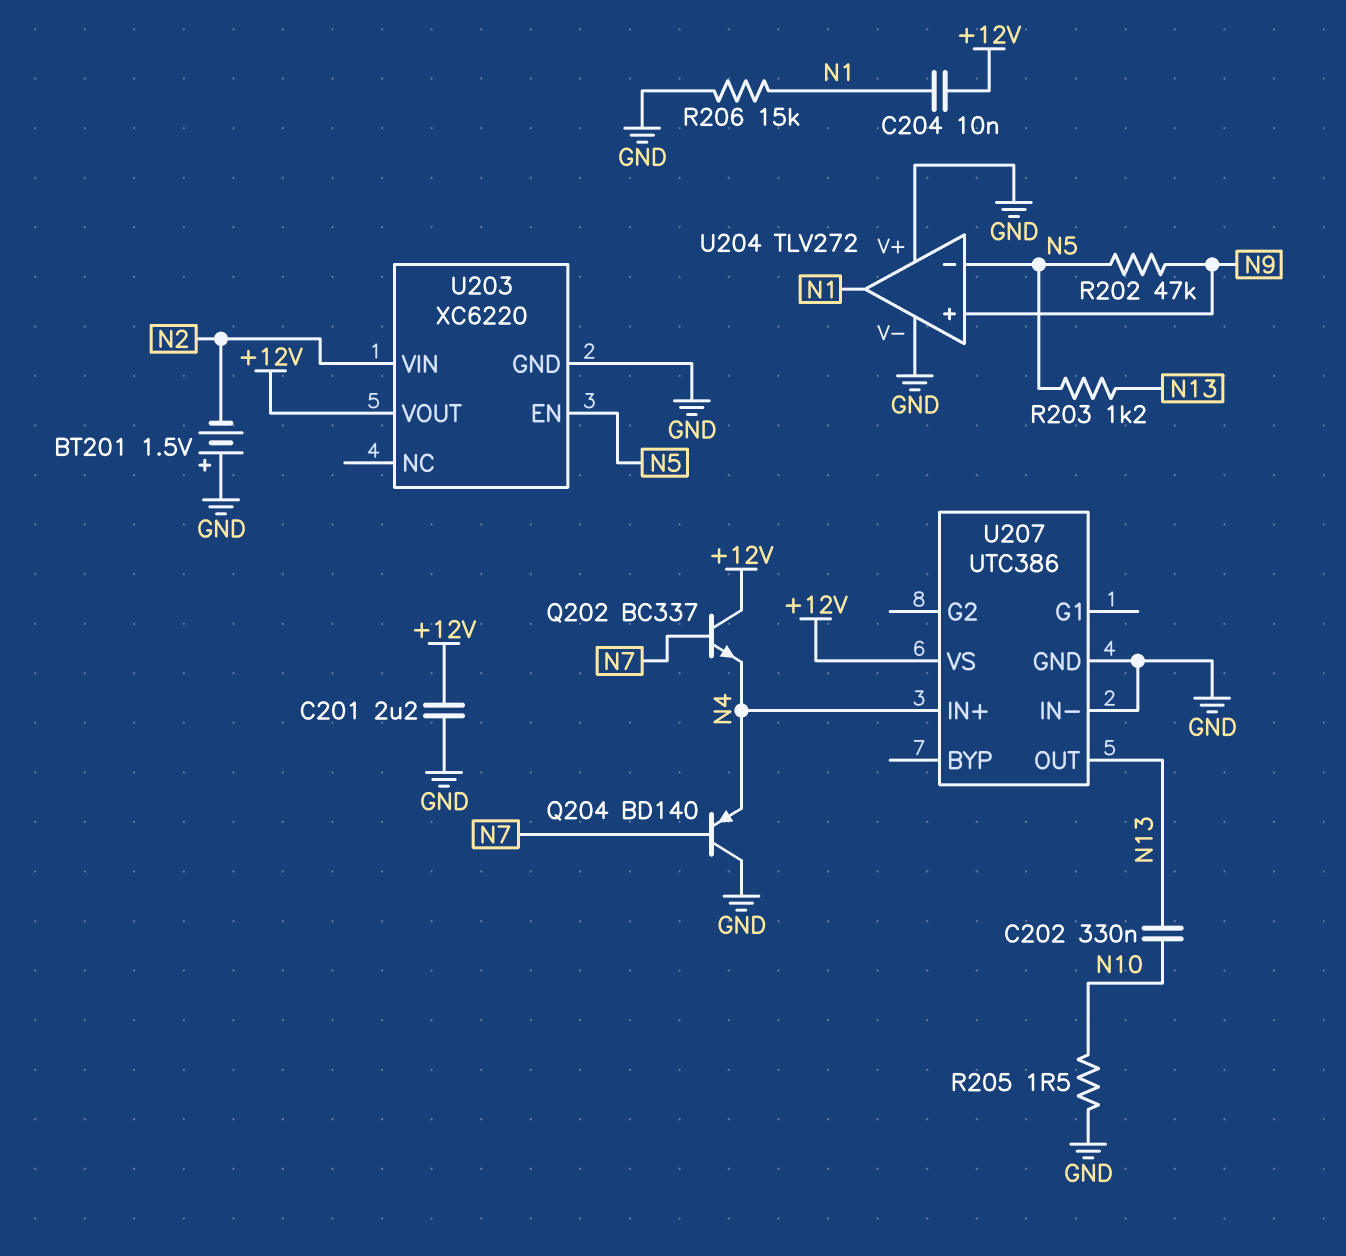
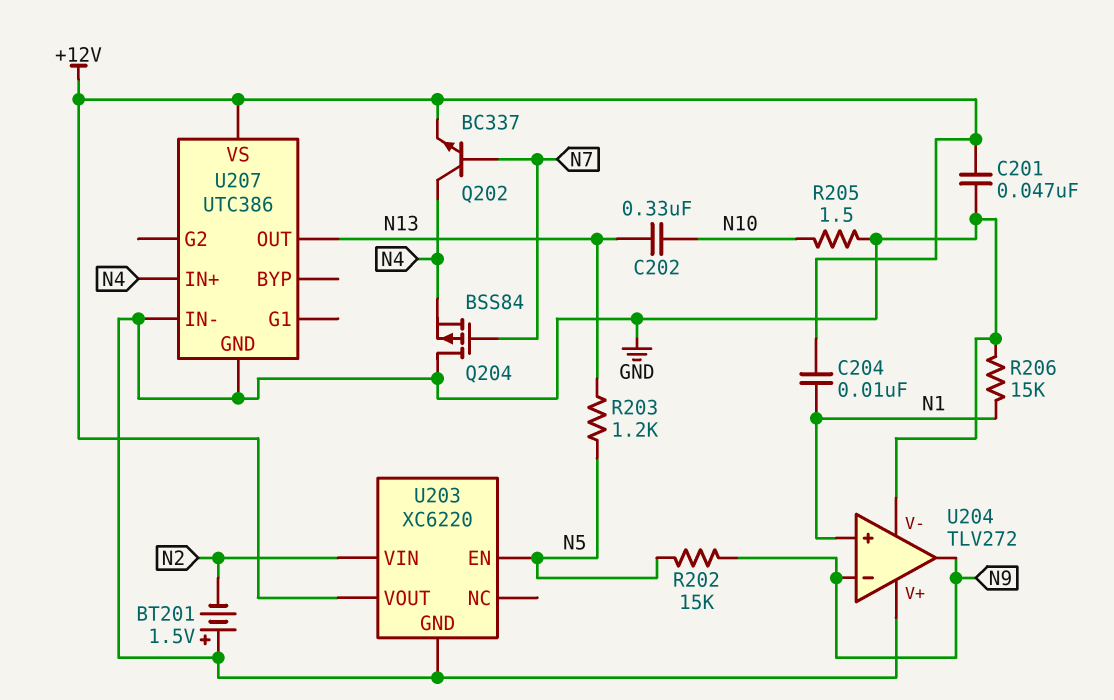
C201: 2.2uF (+12V, GND) -> 47nF (+12V, GND)
Q202: NPN BC337 (B N7, C +12V, E N4) -> NPN BC337 (B N7, C N4, E +12V)
Q204: PNP BD140 (B N7, C GND, E N4) -> PMOS BSS84 (G N7, D GND, S N4)
R202: 47k (N5, N9) -> 15k (N5, N9)
U204 pin in+: N9 -> N1
U204 pin in-: N5 -> N9
U204 pin out: N1 -> N9

